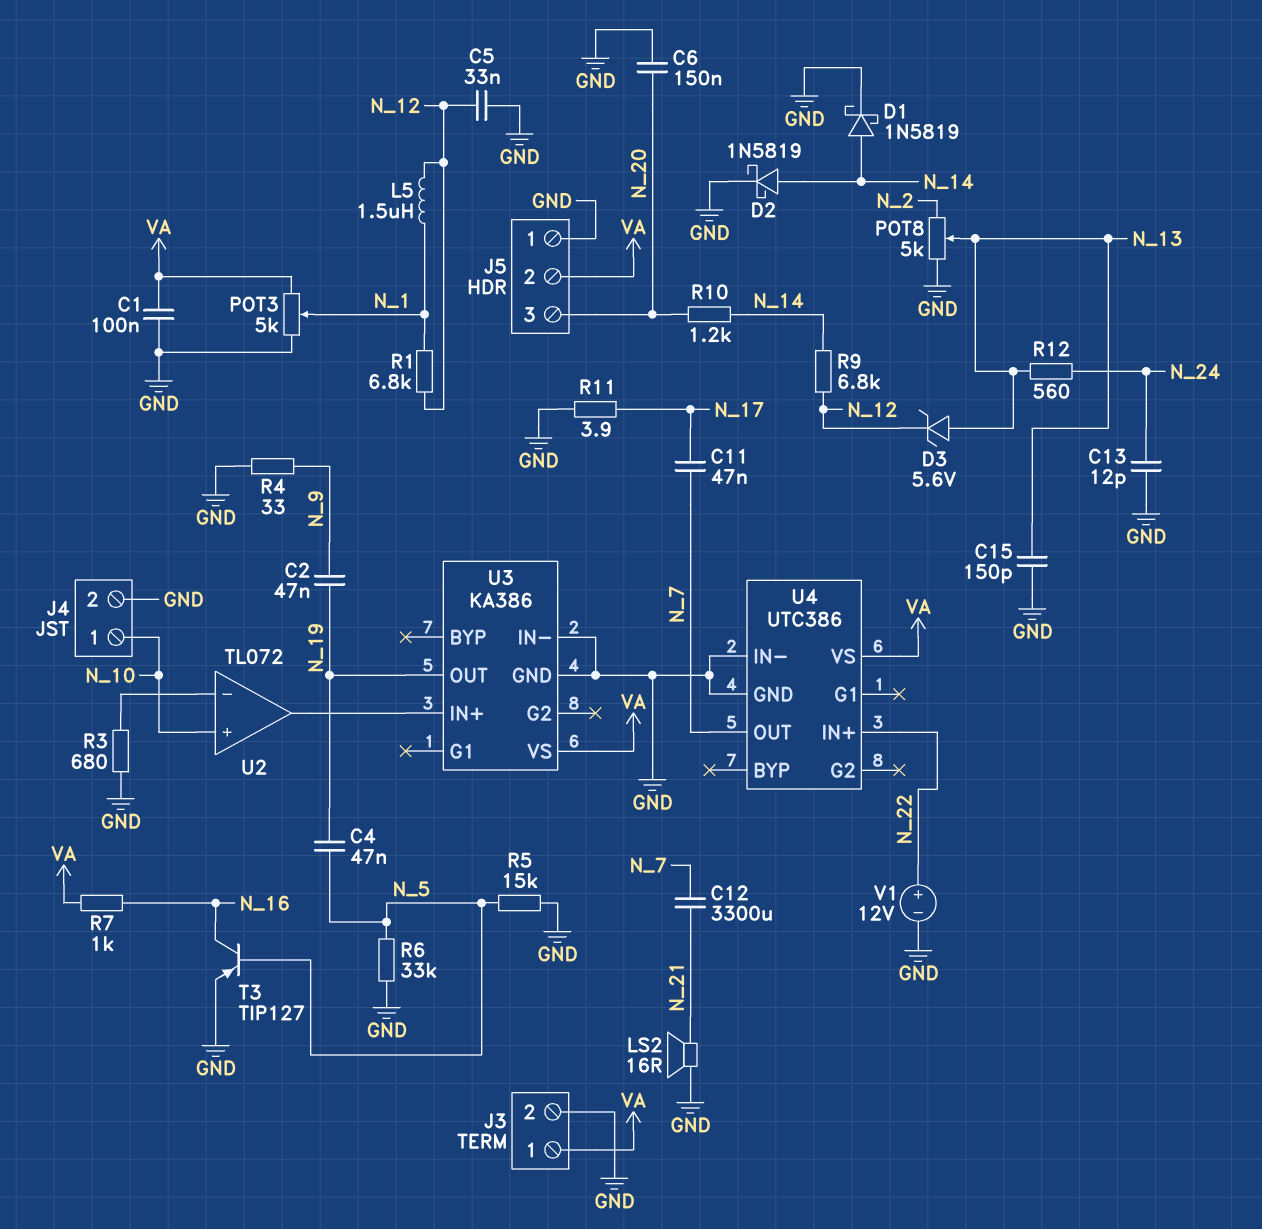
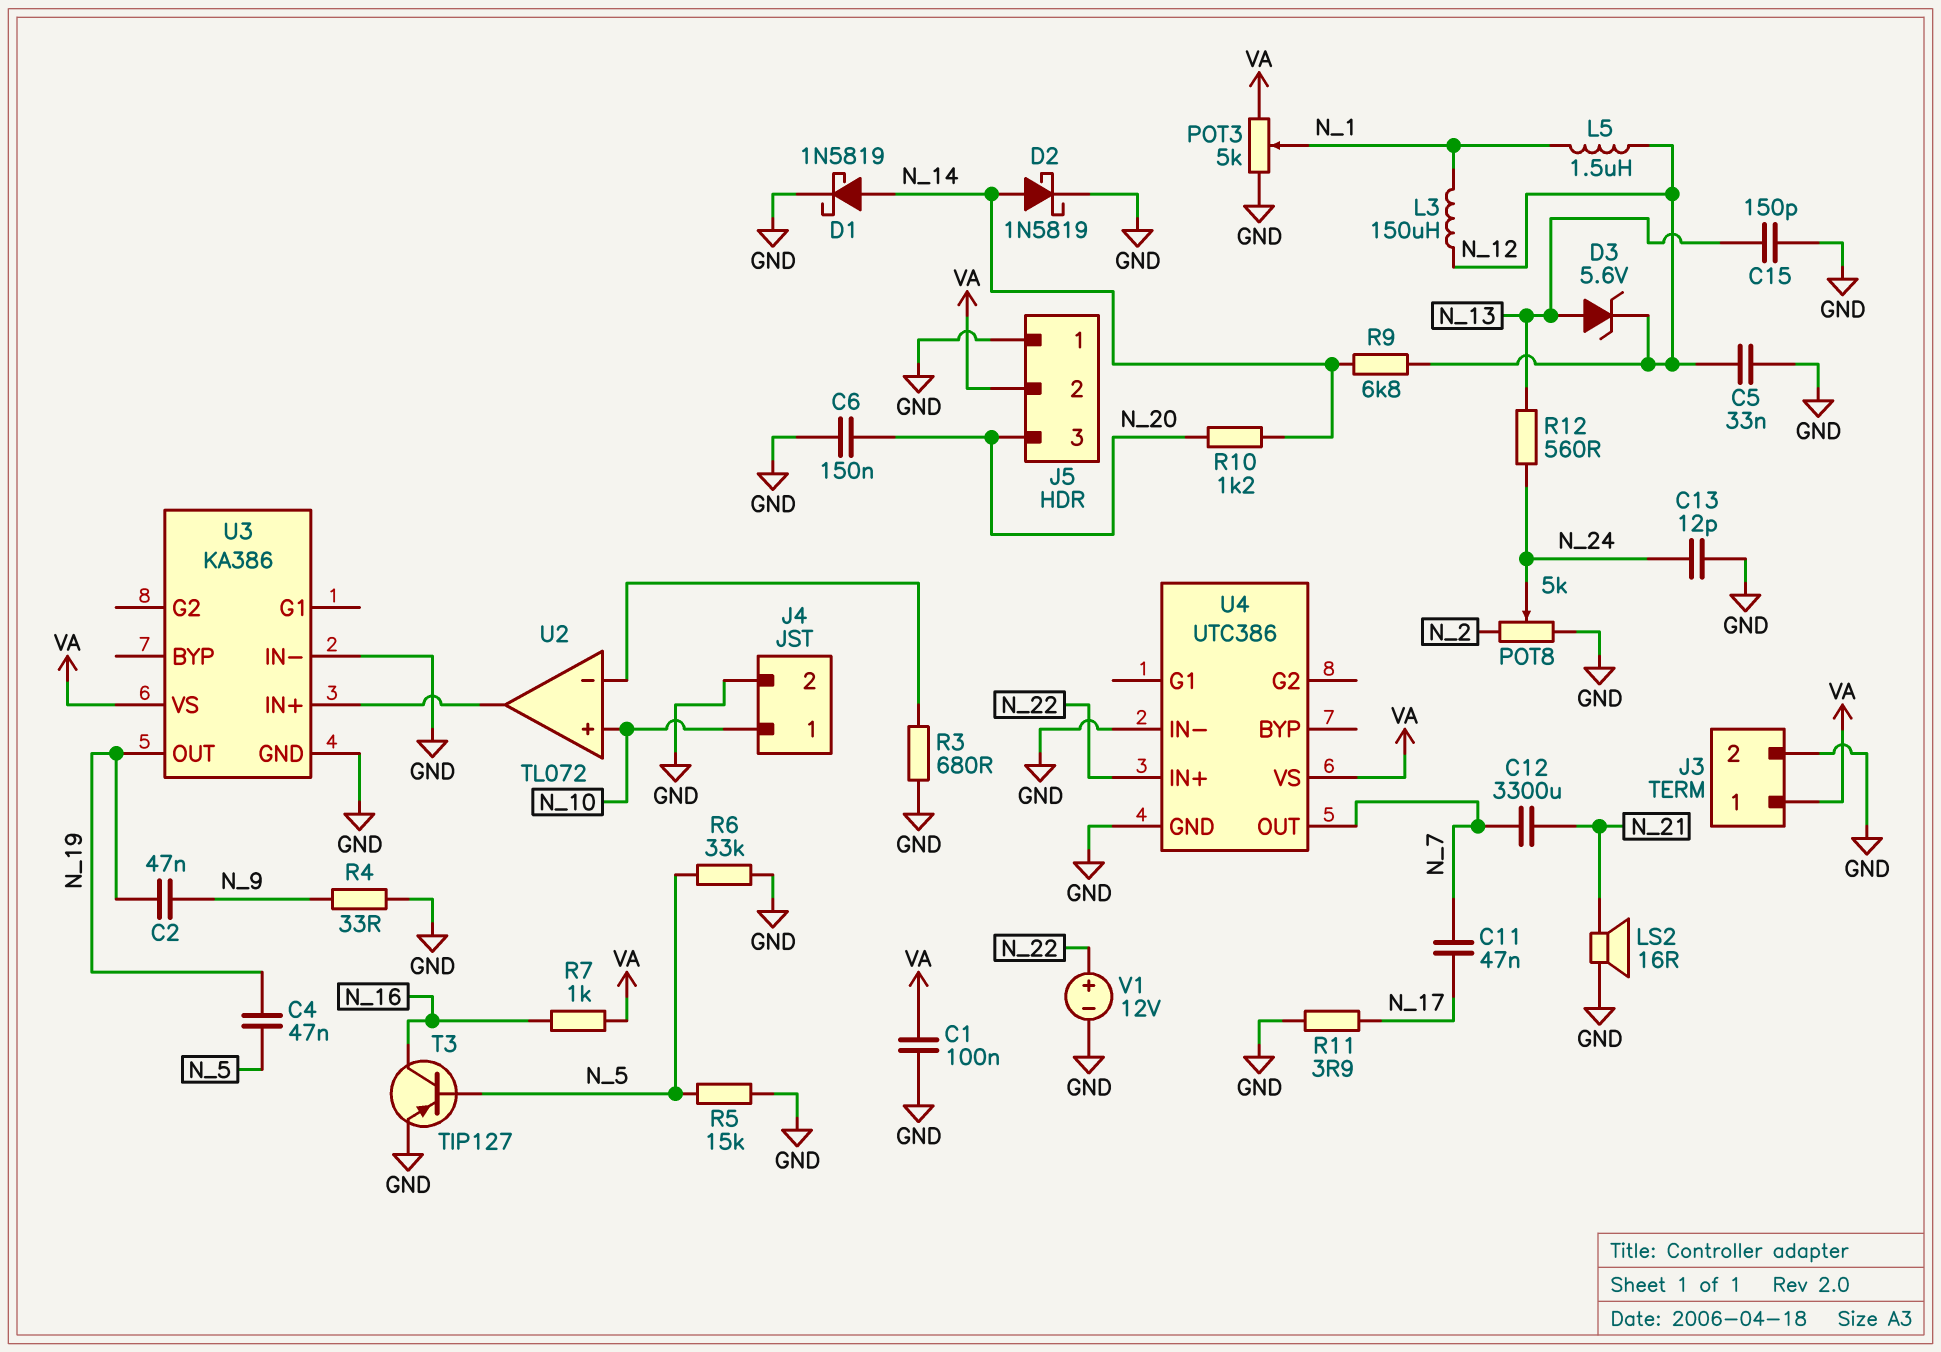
L3: none -> 150uH (N_1, N_12)
POT8: 5k (GND, N_2, wiper N_13) -> 5k (GND, N_2, wiper N_24)
R1: 6.8k (N_1, N_12) -> none

